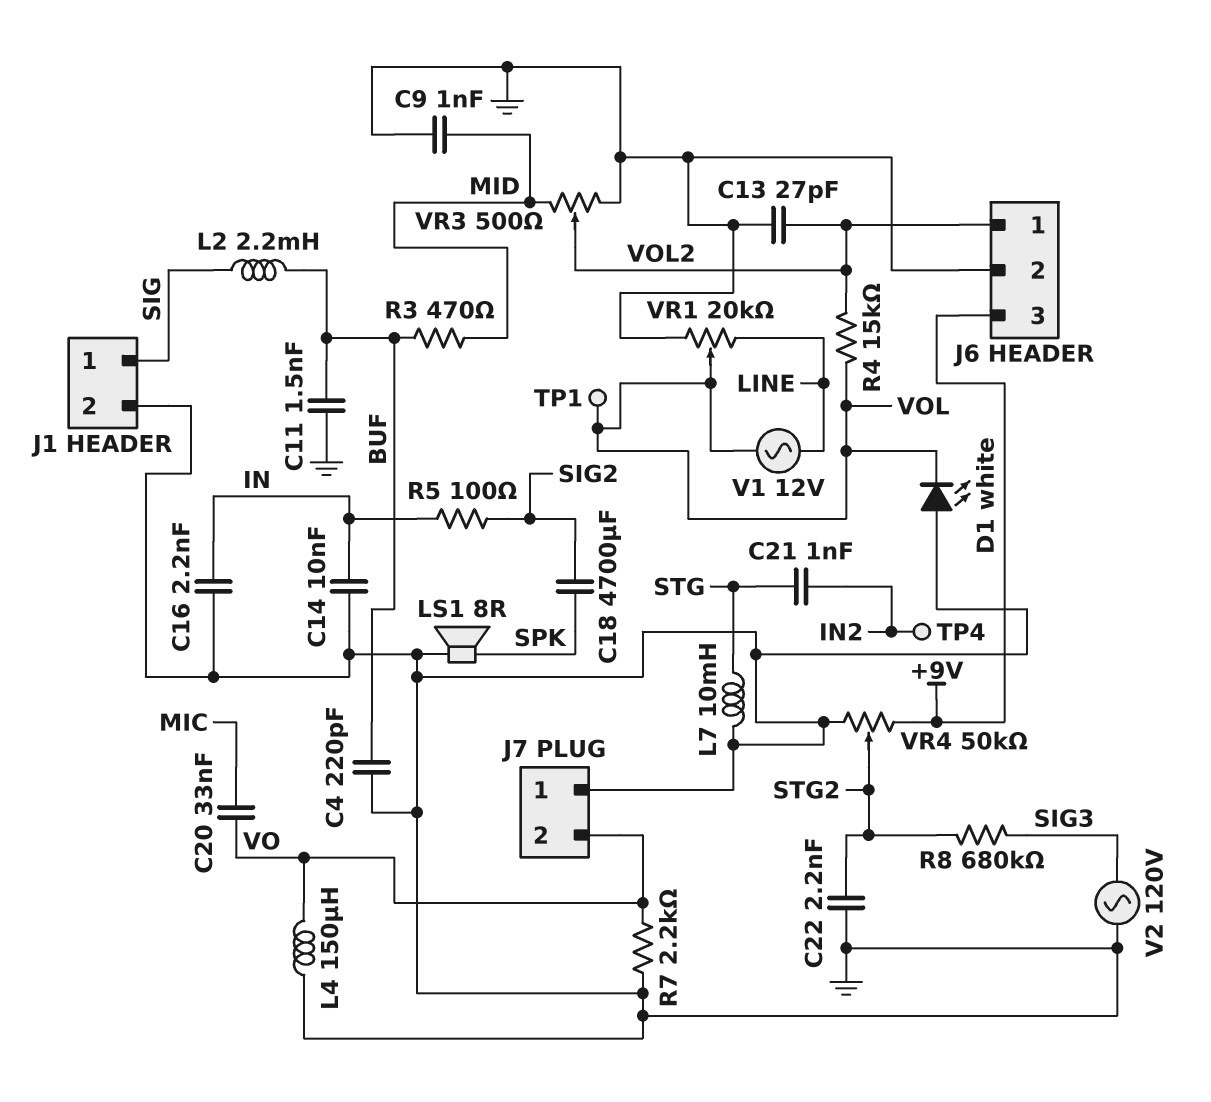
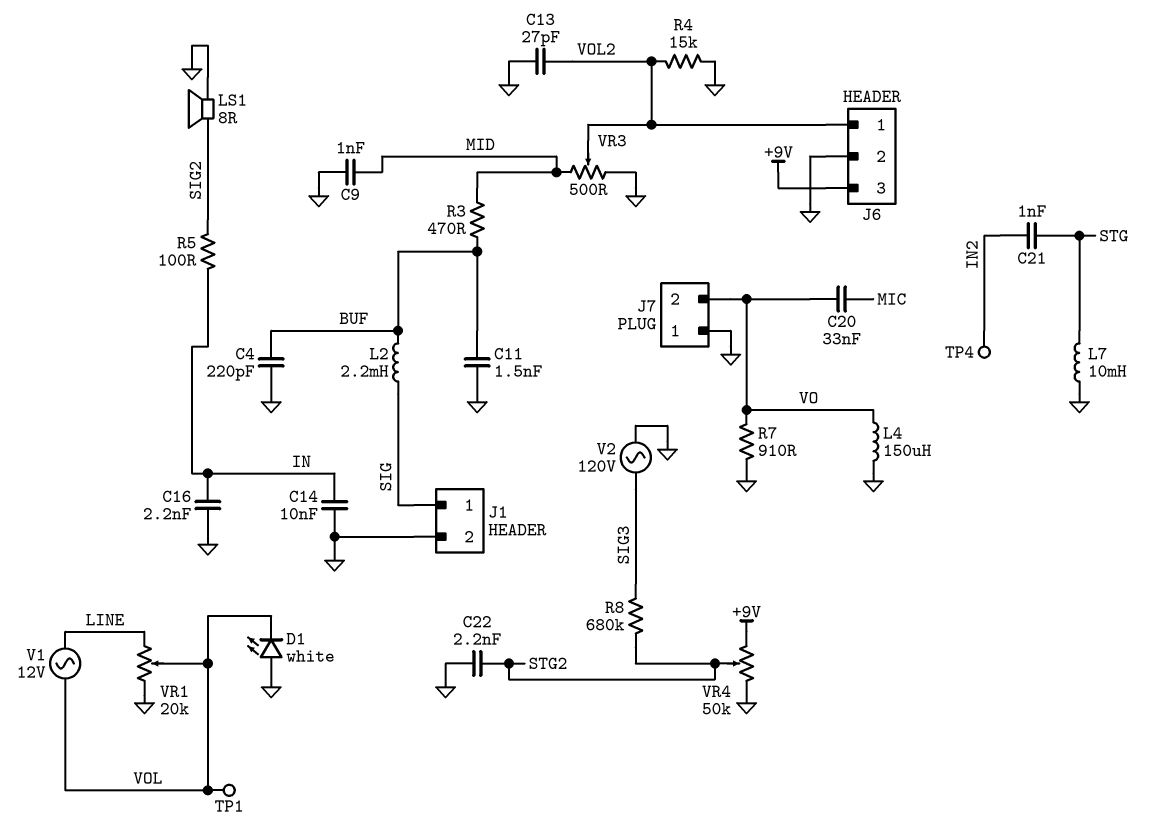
C18: 4700uF (SIG2, SPK) -> none
LS1: speaker 8R (GND, SPK) -> speaker 8R (GND, SIG2)
R4: 15k (VOL, VOL2) -> 15k (GND, VOL2)
R7: 2.2k (GND, VO) -> 910 (GND, VO)

